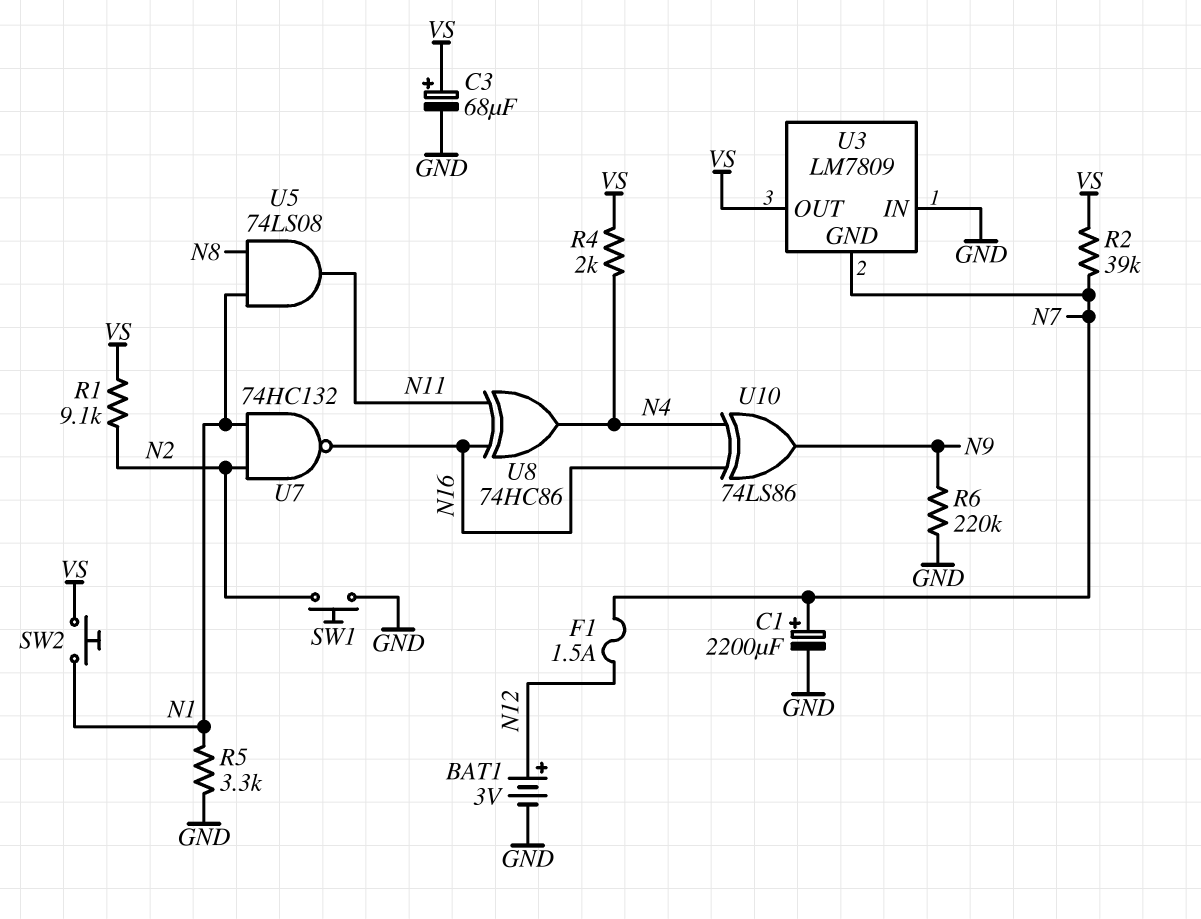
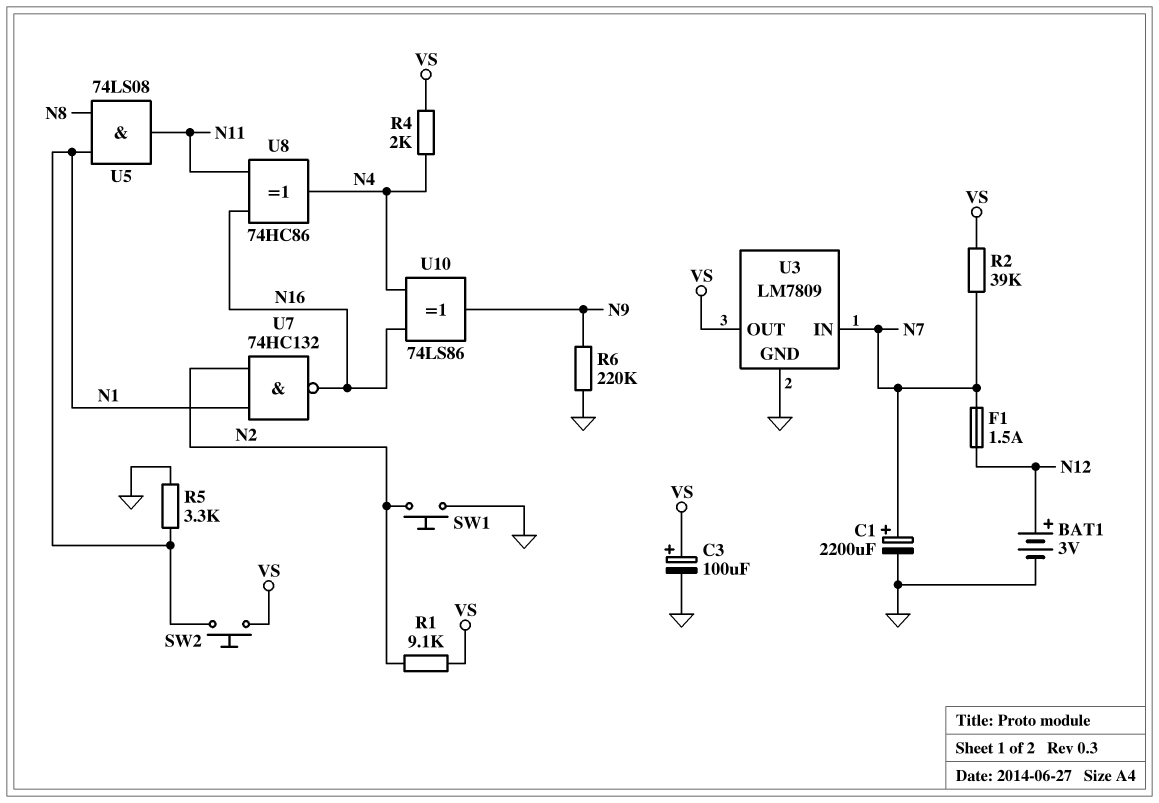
C3: 68uF (plus VS, minus GND) -> 100uF (plus VS, minus GND)
U3 pin GND: N7 -> GND
U3 pin IN: GND -> N7

